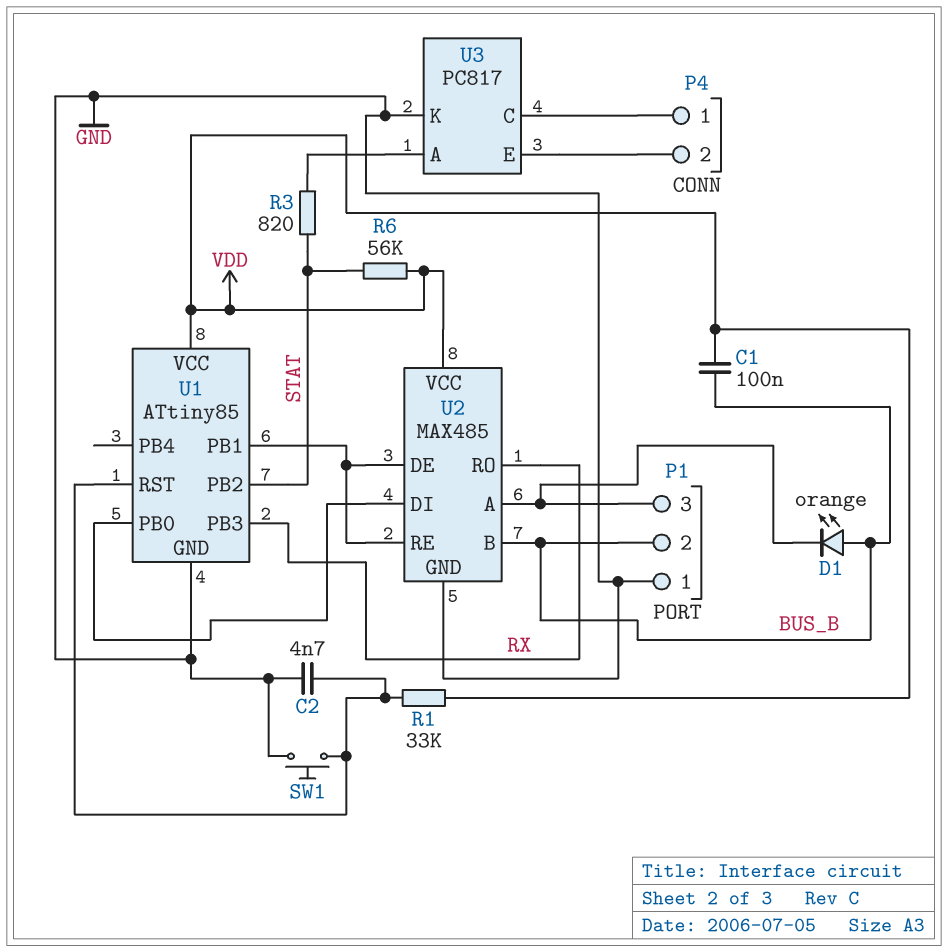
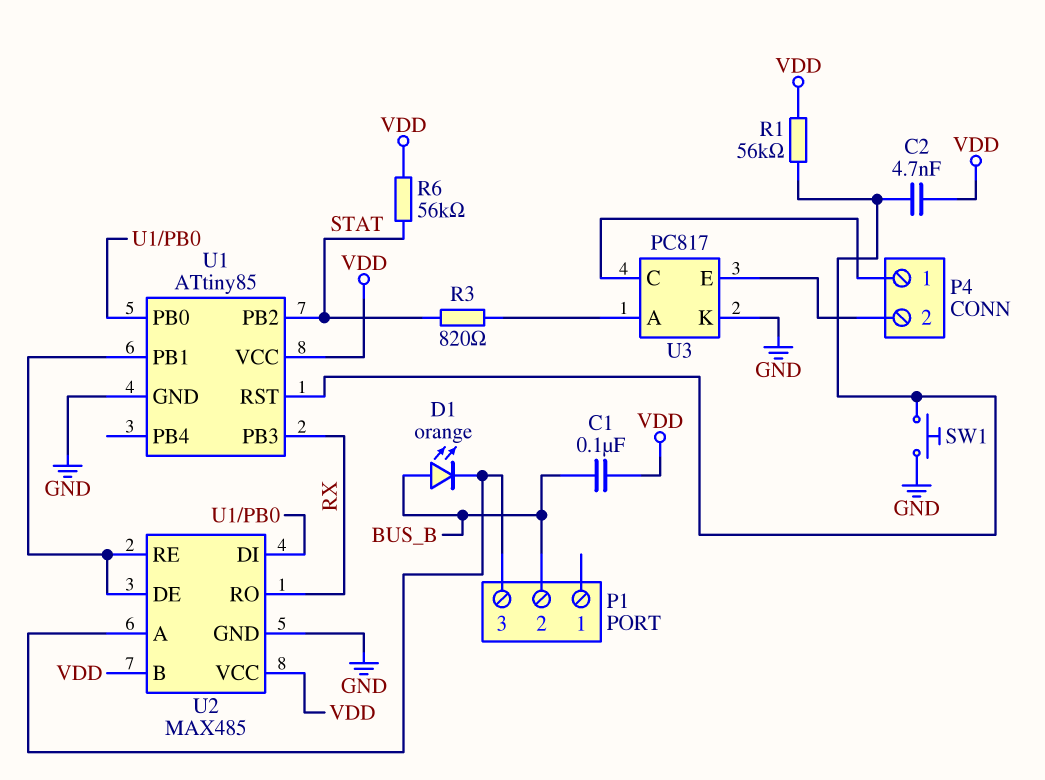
C2: 4.7nF (GND, U1/RST) -> 4.7nF (U1/RST, VDD)
P1 pin 1: GND -> none
R1: 33k (U1/RST, VDD) -> 56k (U1/RST, VDD)
U2 pin B: BUS_B -> VDD

